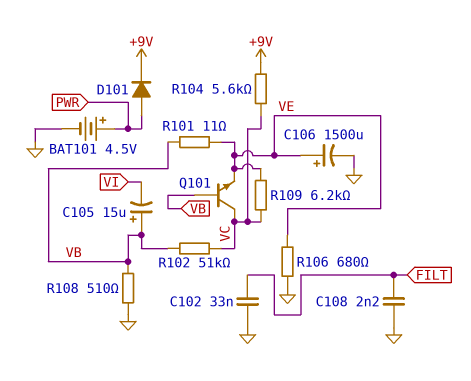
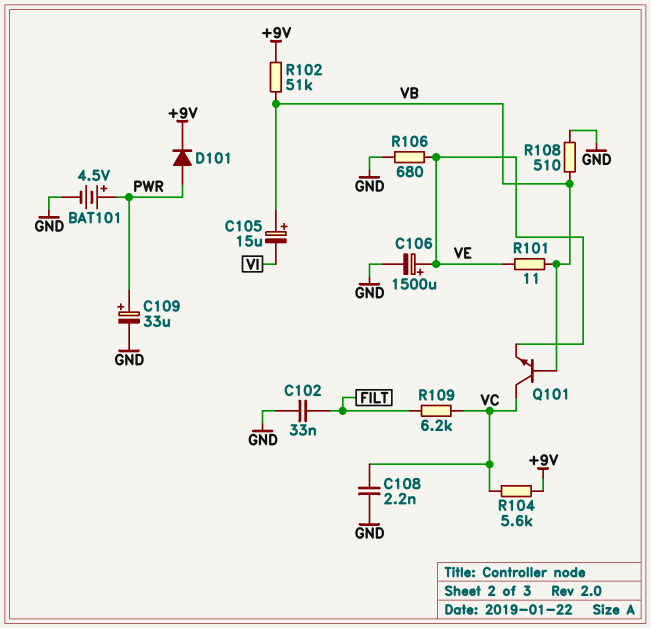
C108: 2.2nF (FILT, GND) -> 2.2nF (GND, VC)
C109: none -> 33uF (plus PWR, minus GND)
R102: 51k (VB, VC) -> 51k (+9V, VB)
R109: 6.2k (VC, VE) -> 6.2k (FILT, VC)

